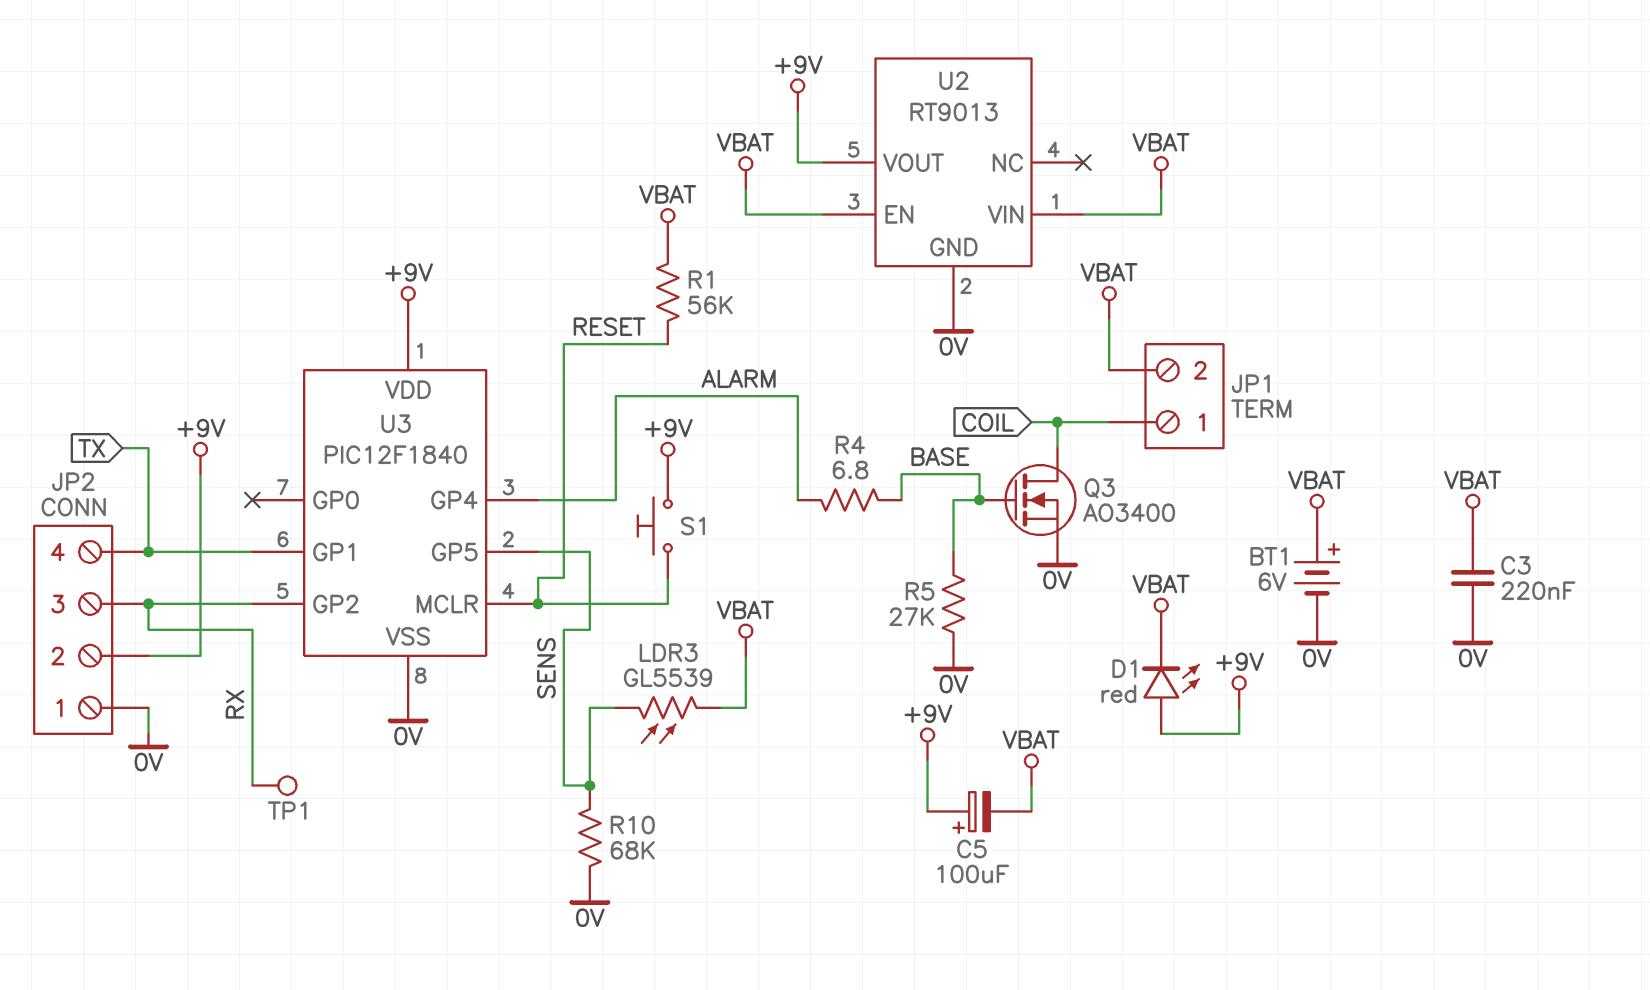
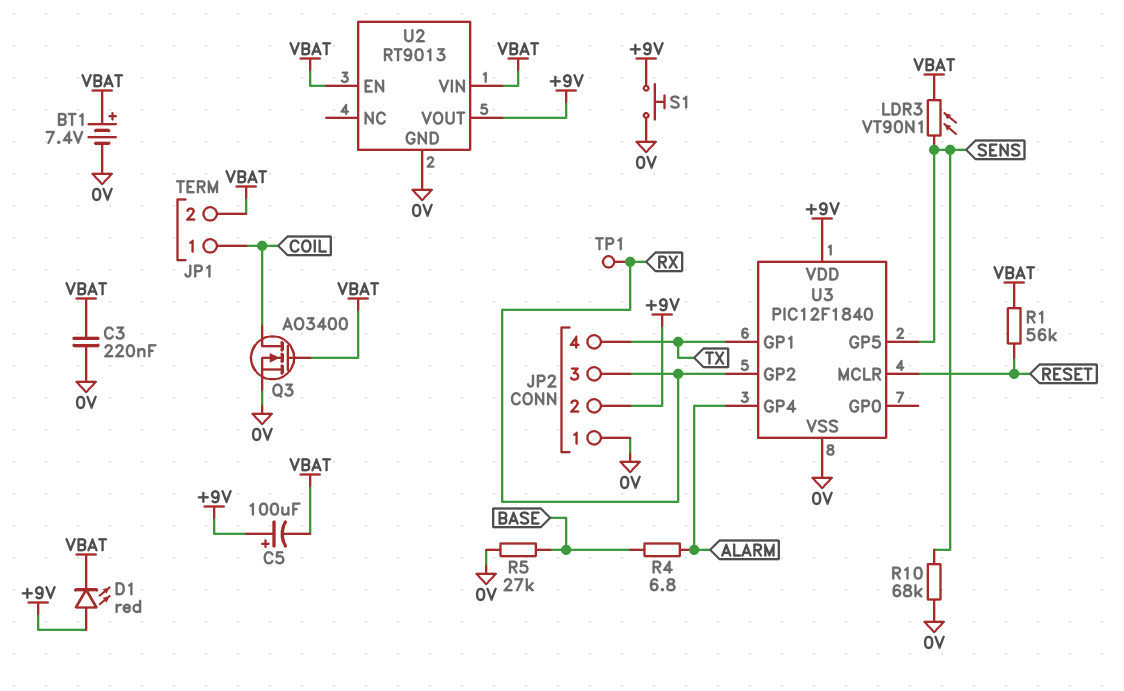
BT1: 6V (plus VBAT, minus 0V) -> 7.4V (plus VBAT, minus 0V)
LDR3: GL5539 (SENS, VBAT) -> VT90N1 (SENS, VBAT)
Q3: NMOS AO3400 (G BASE, D COIL, S 0V) -> NMOS AO3400 (G VBAT, D COIL, S 0V)
S1: button (+9V, RESET) -> button (+9V, 0V)

